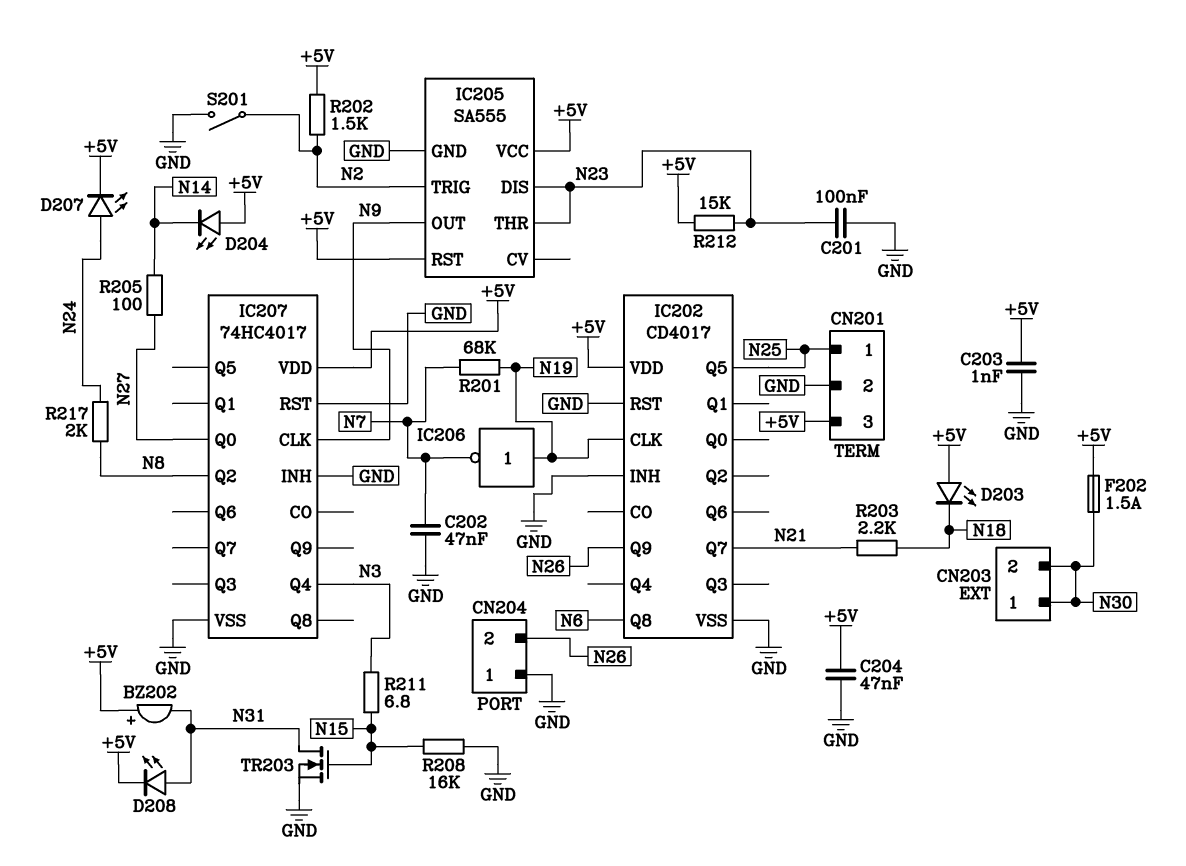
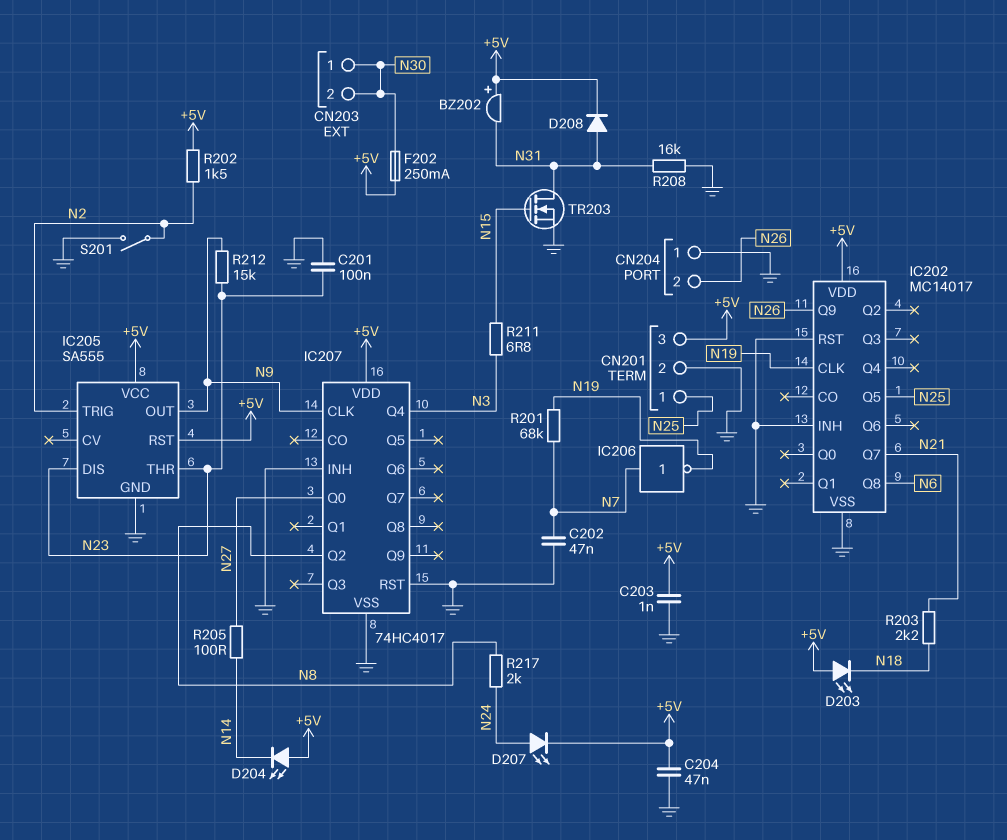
D208: LED (A N31, K +5V) -> diode (A N31, K +5V)
F202: 1.5A (+5V, N30) -> 250mA (+5V, N30)
IC202: CD4017 -> MC14017
IC206: NOT (in N19, out N7) -> NOT (in N7, out N19)
R208: 16k (GND, N15) -> 16k (GND, N31)
R212: 15k (+5V, N23) -> 15k (N9, N23)

